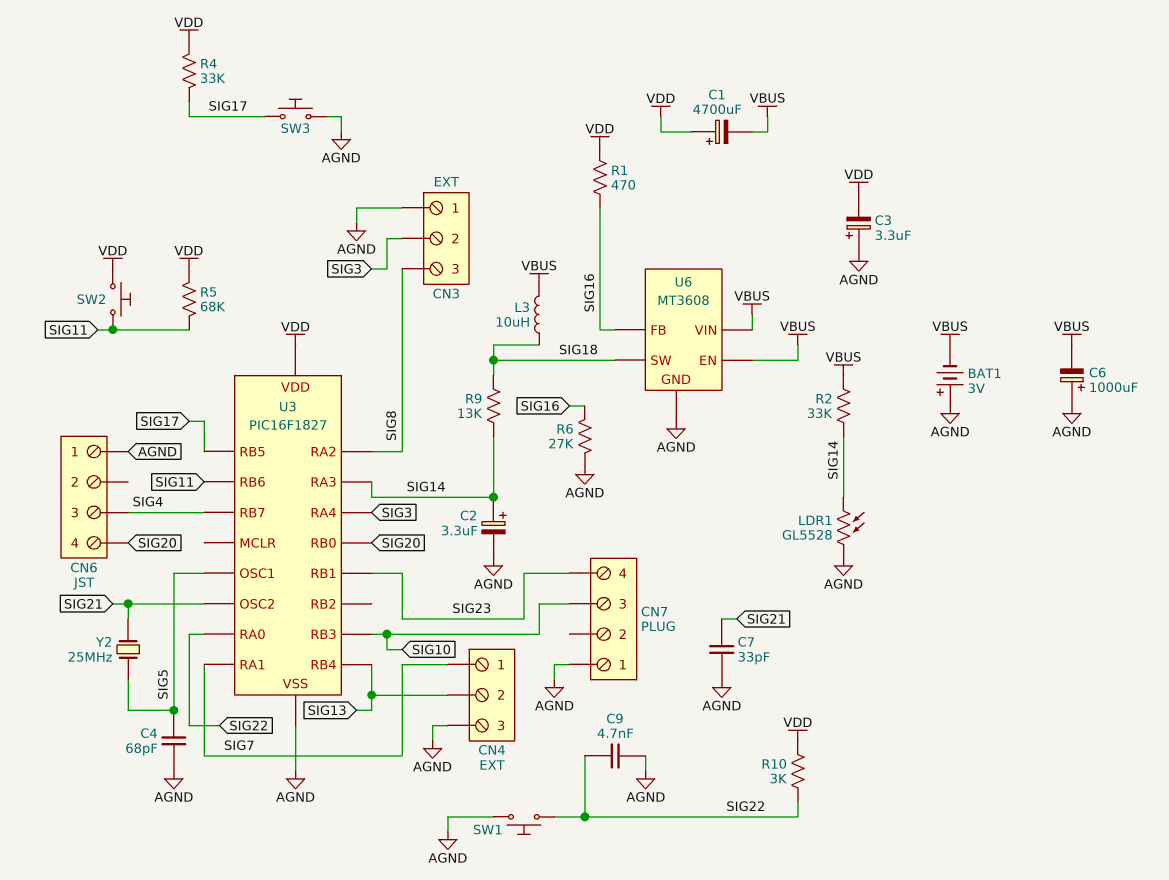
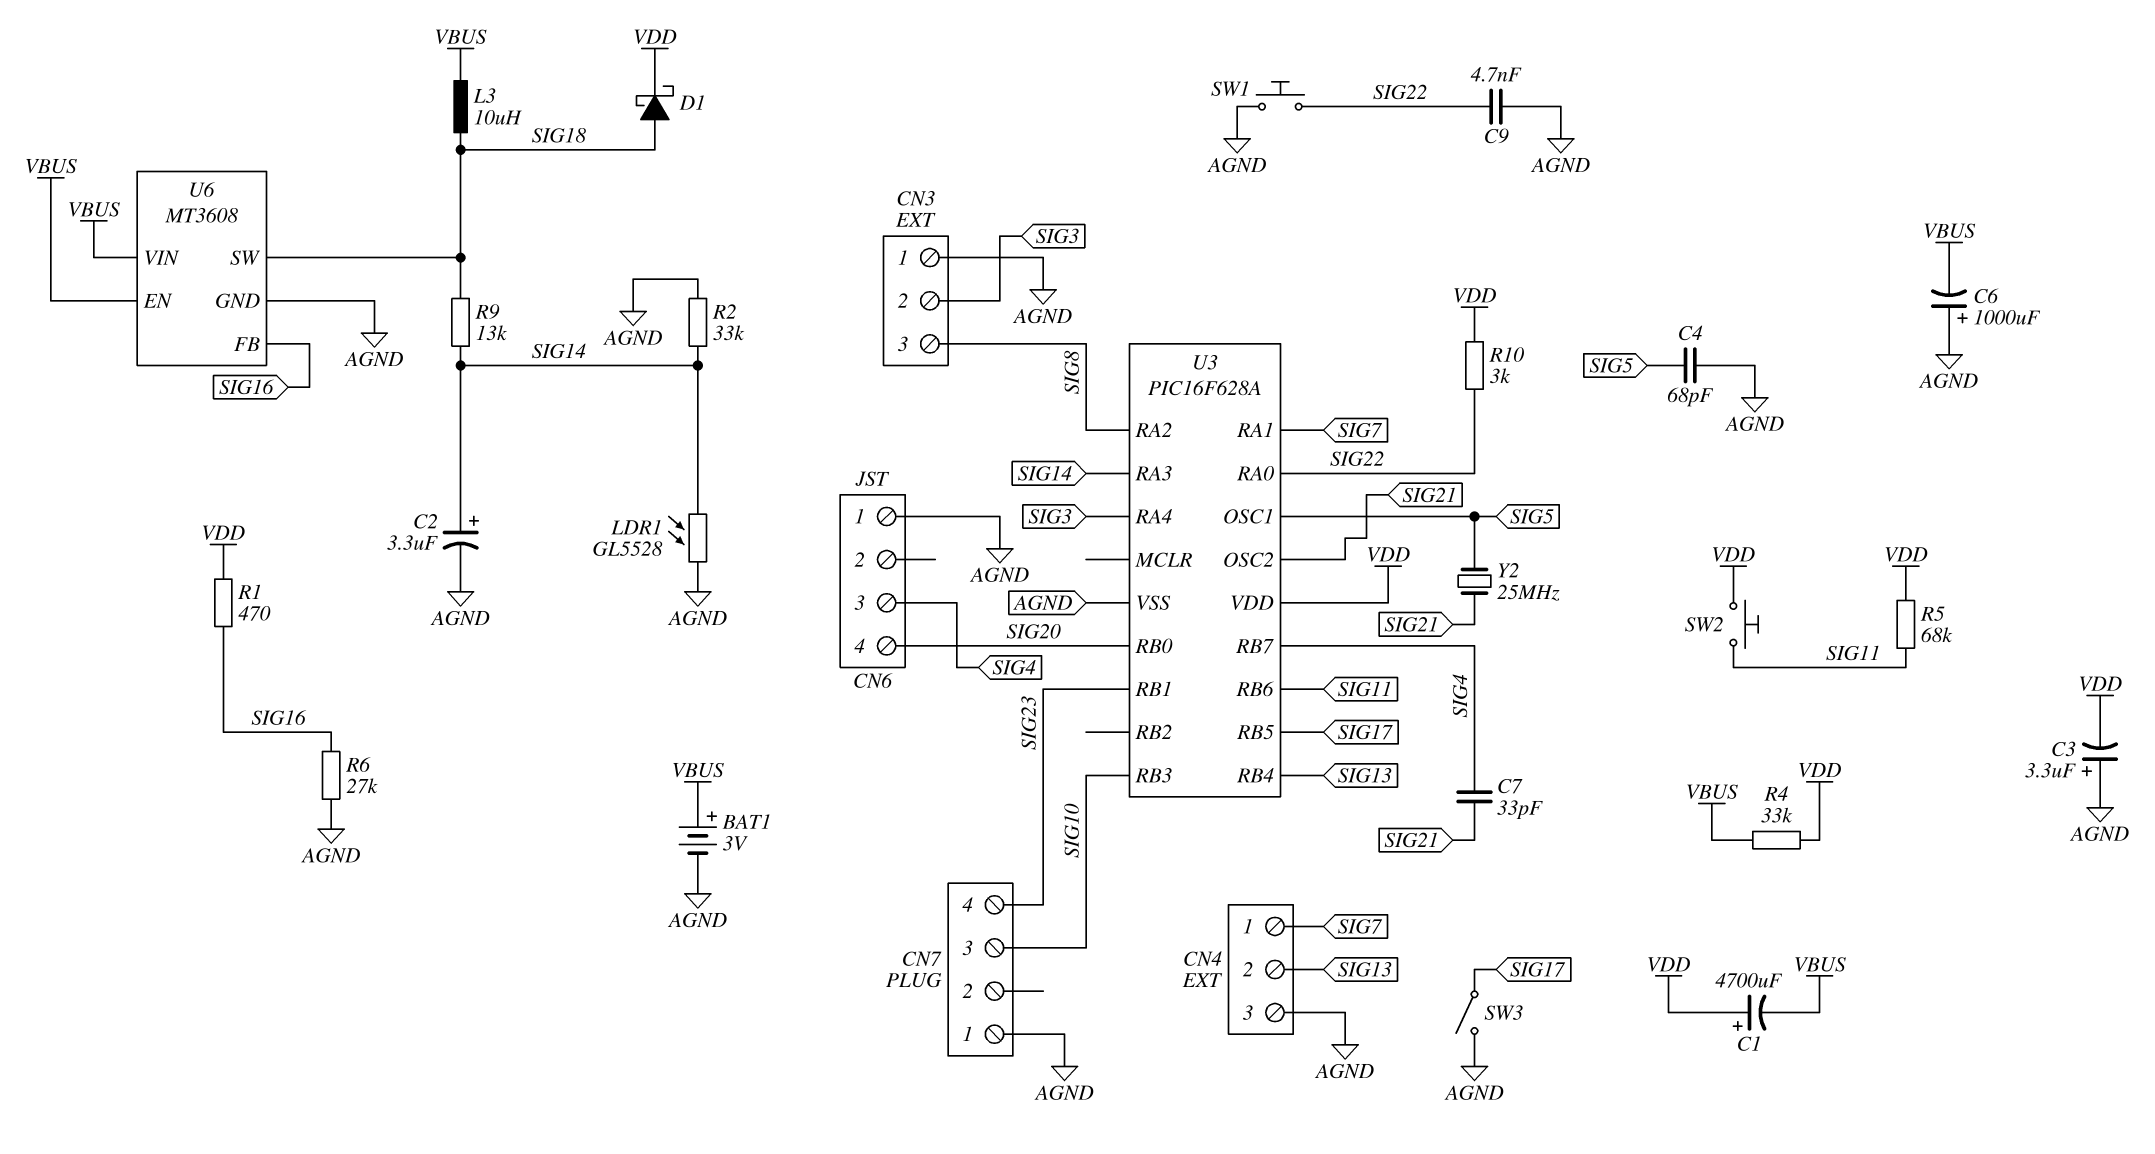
BAT1: 3V (plus AGND, minus VBUS) -> 3V (plus VBUS, minus AGND)
C7: 33pF (AGND, SIG21) -> 33pF (SIG4, SIG21)
D1: none -> schottky (A SIG18, K VDD)
R2: 33k (SIG14, VBUS) -> 33k (AGND, SIG14)
R4: 33k (SIG17, VDD) -> 33k (VBUS, VDD)
SW3: button (AGND, SIG17) -> switch (AGND, SIG17)
U3: PIC16F1827 -> PIC16F628A

